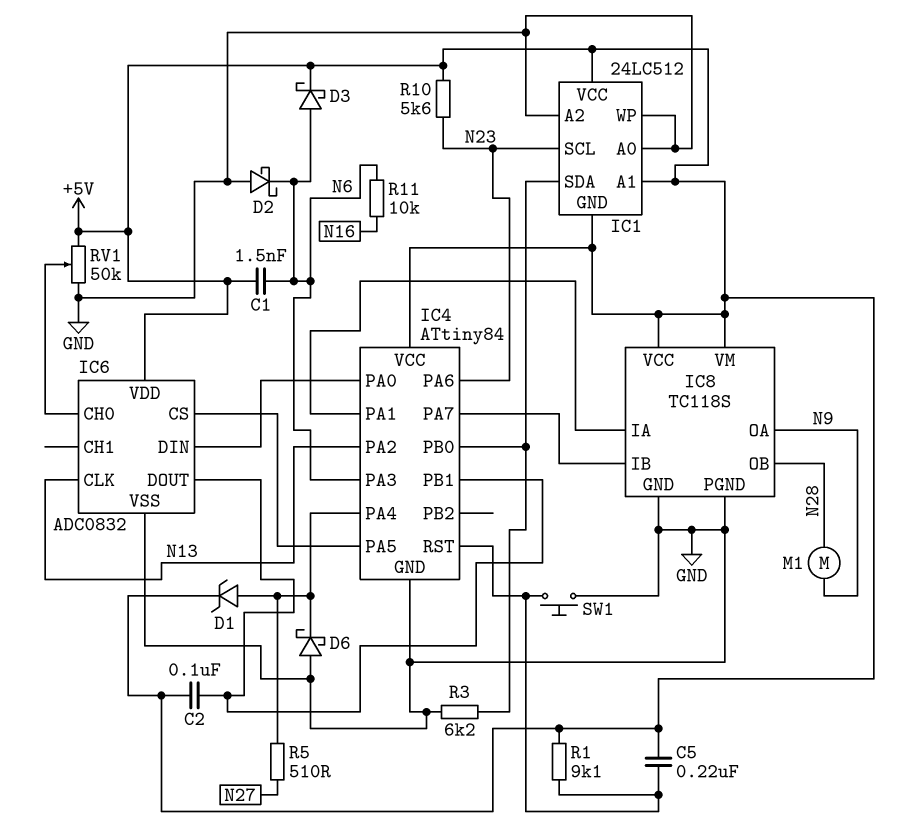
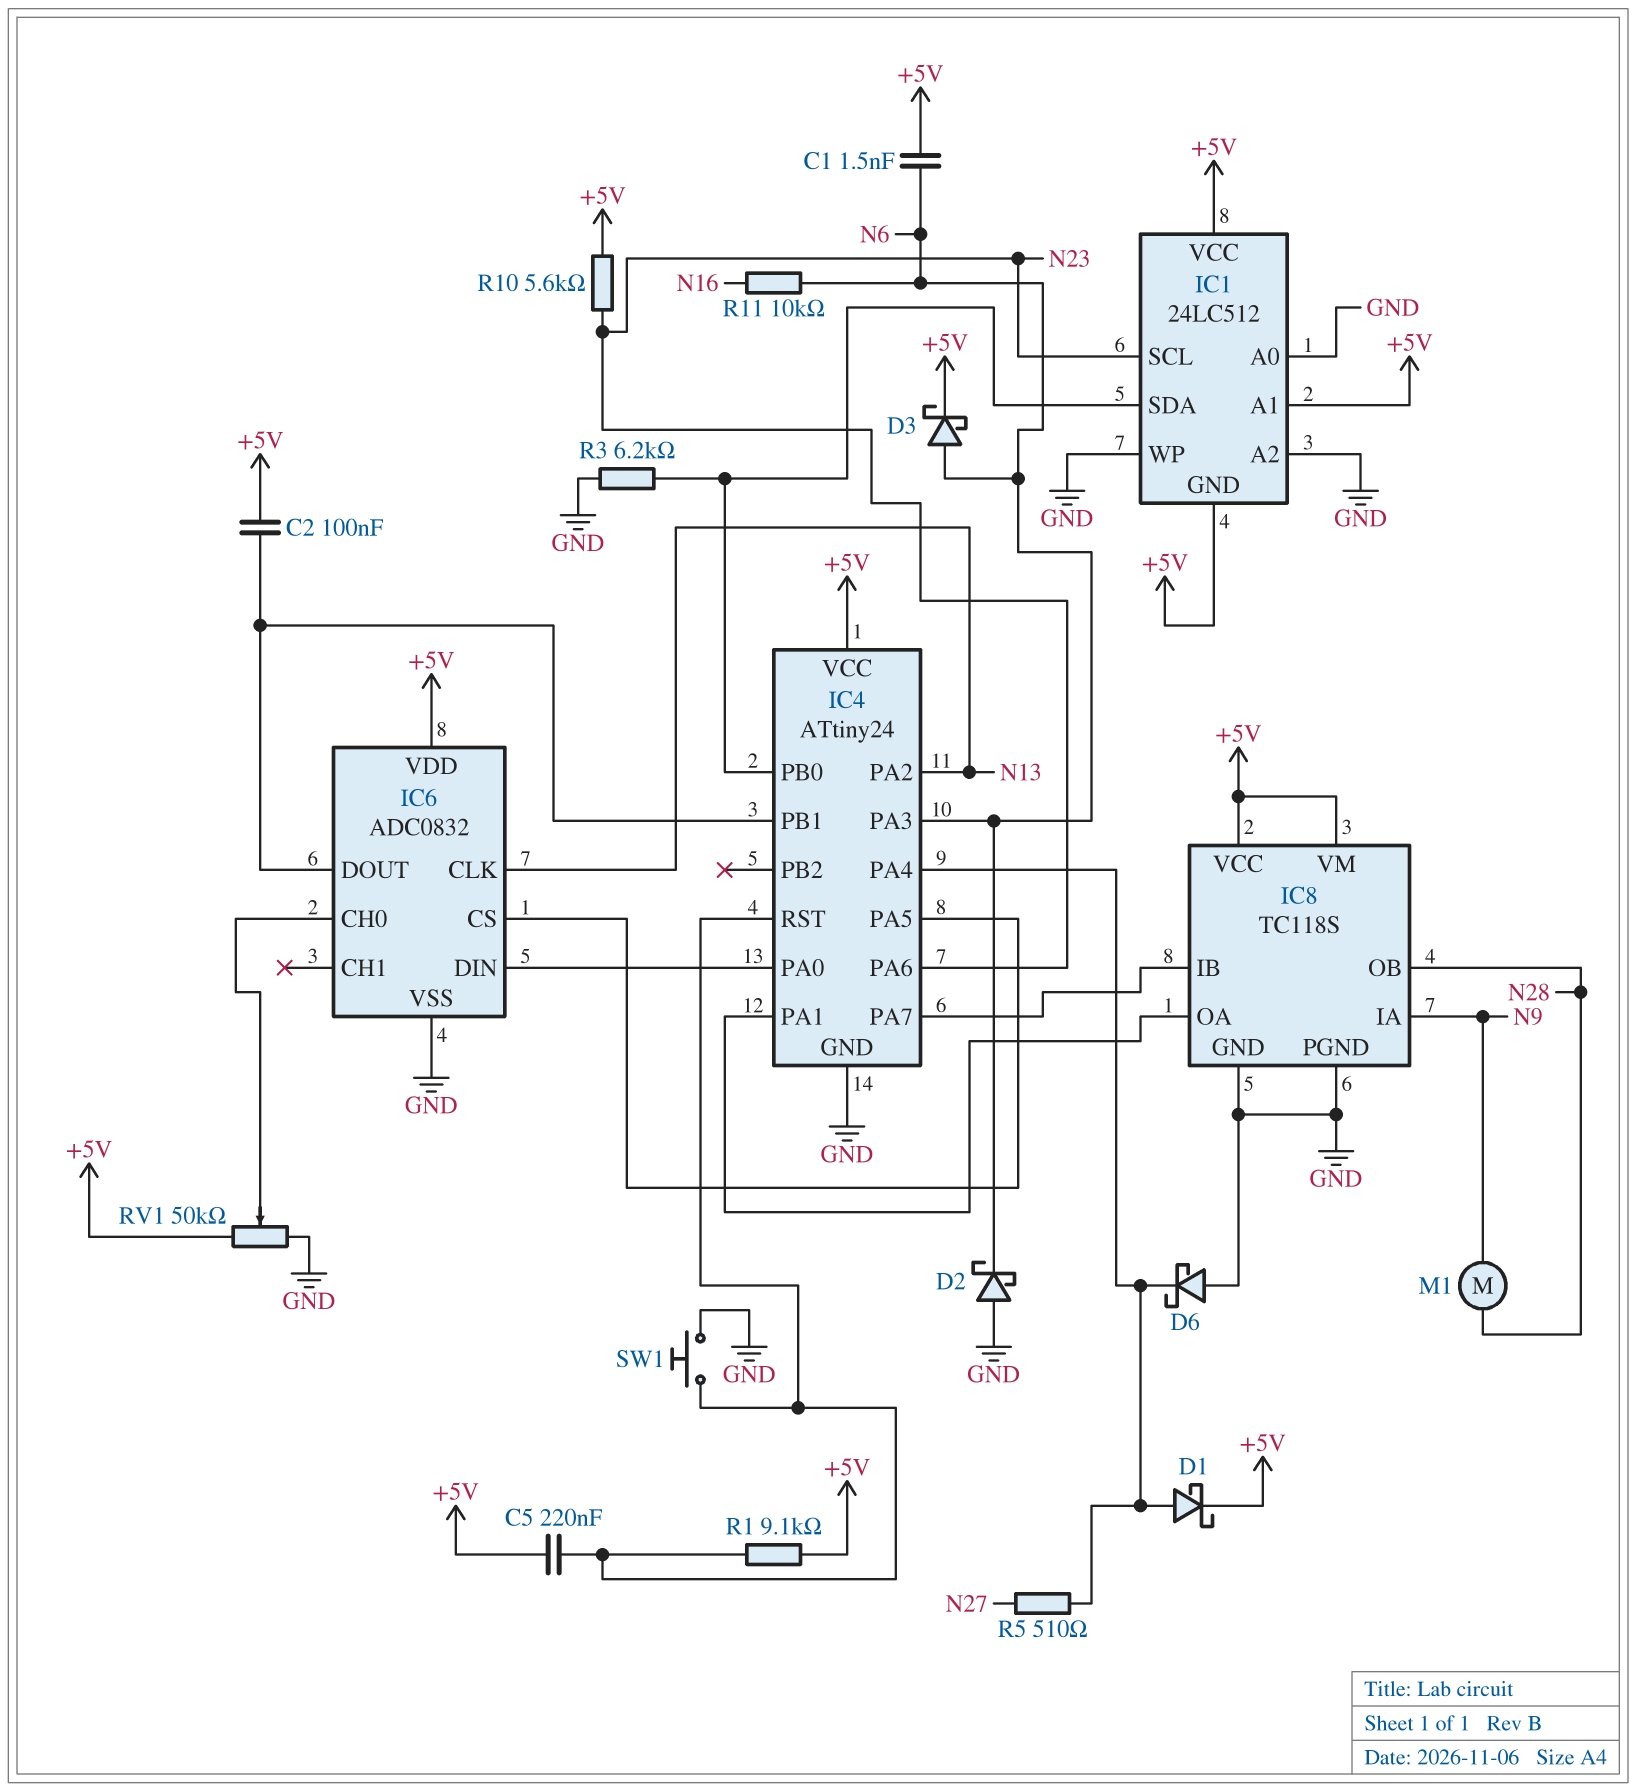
D1: zener (A IC4/PA4, K +5V) -> schottky (A IC4/PA4, K +5V)
IC4: ATtiny84 -> ATtiny24
IC8 pin IA: IC4/PA1 -> N9
IC8 pin OA: N9 -> IC4/PA1

